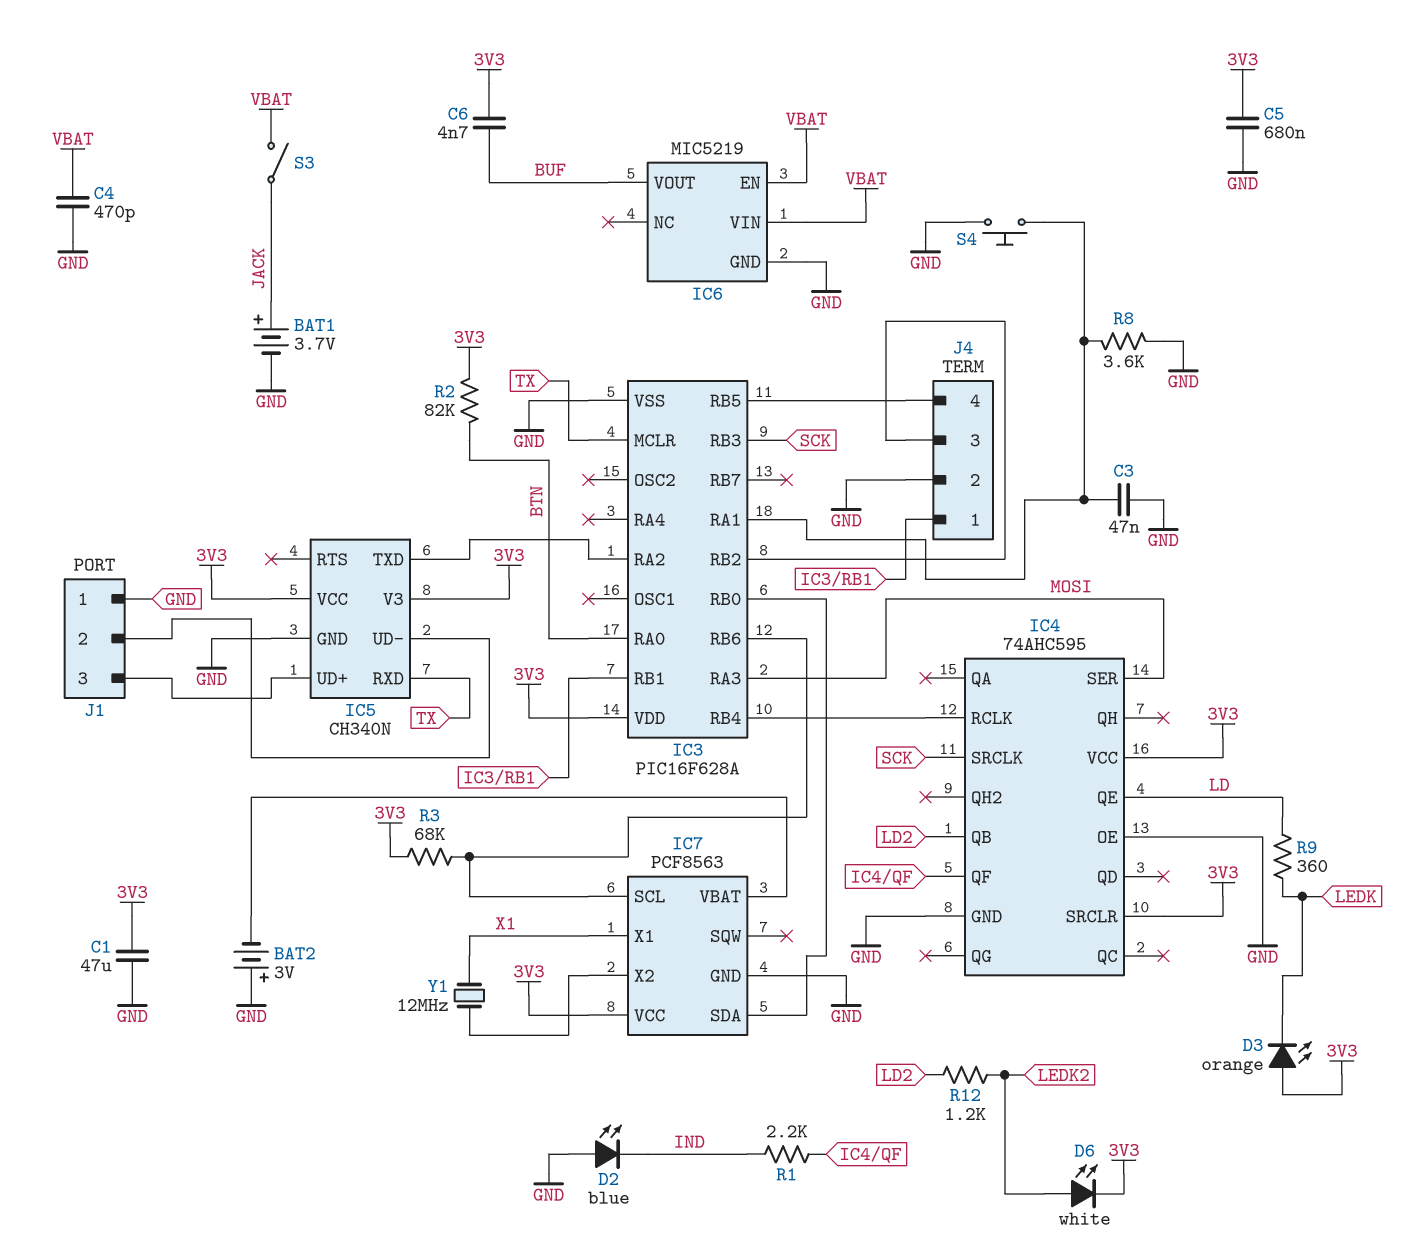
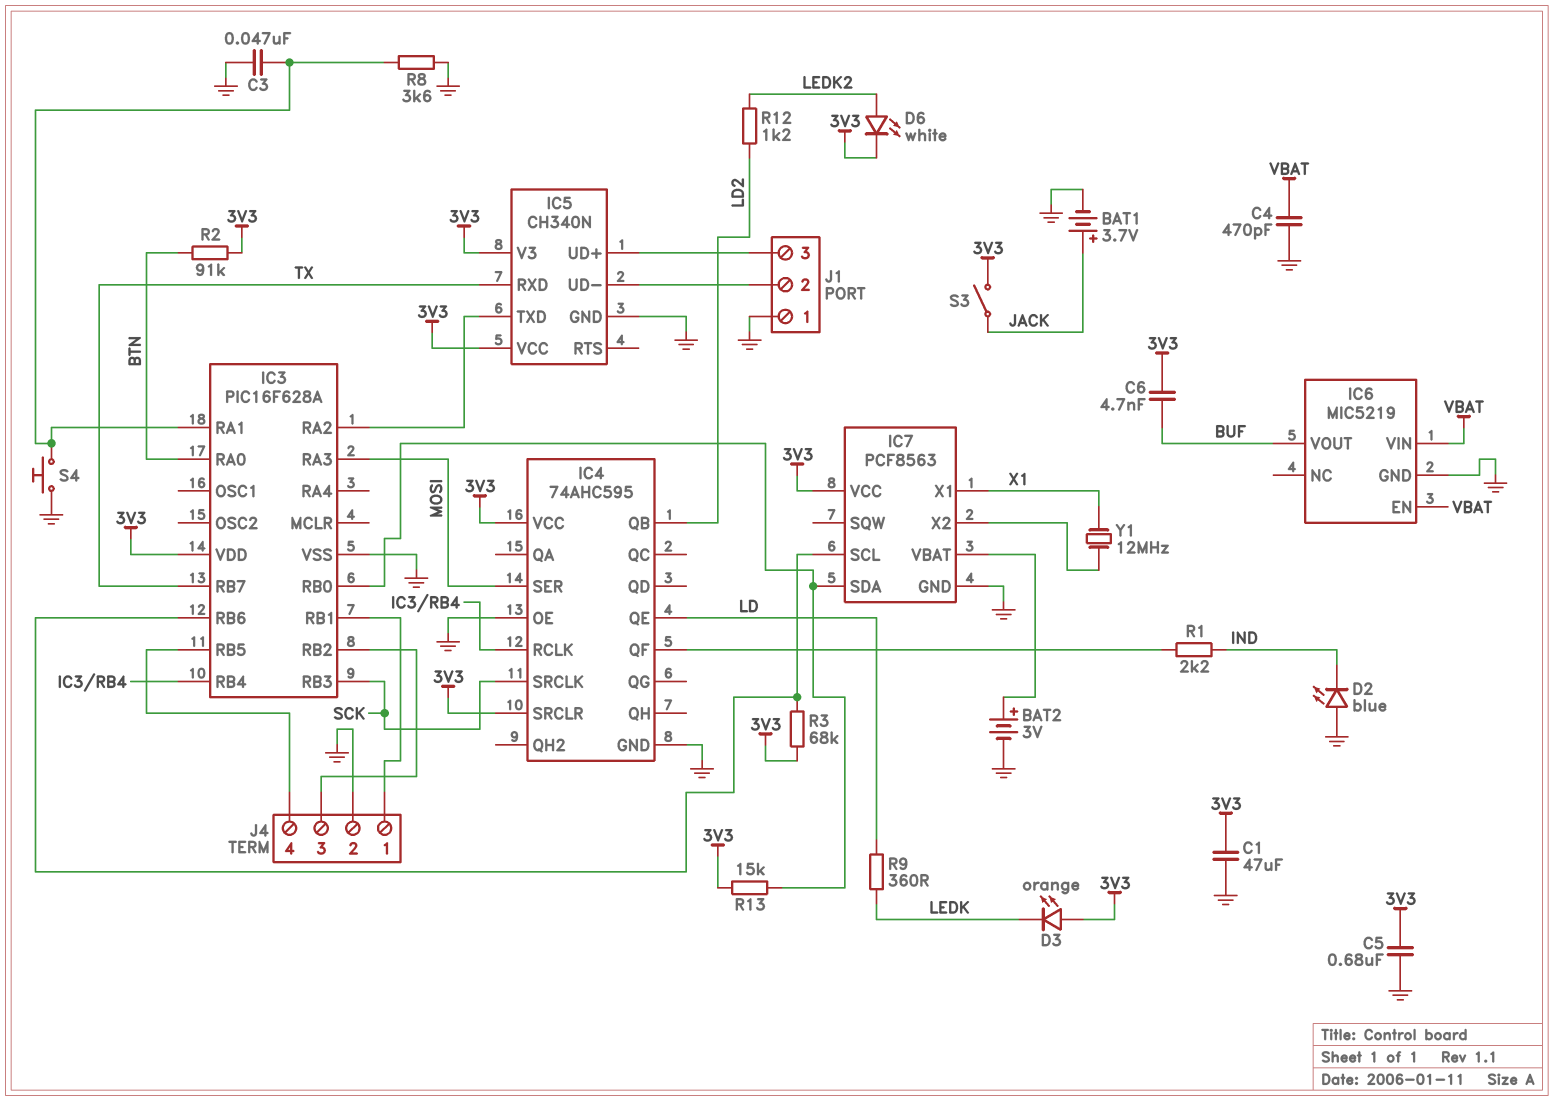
BAT2: 3V (plus GND, minus IC7/VBAT) -> 3V (plus IC7/VBAT, minus GND)
IC3 pin MCLR: TX -> none
IC3 pin RB7: none -> TX
R2: 82k (3V3, BTN) -> 91k (3V3, BTN)
R13: none -> 15k (3V3, IC3/RB0)
S3: switch (JACK, VBAT) -> switch (3V3, JACK)

